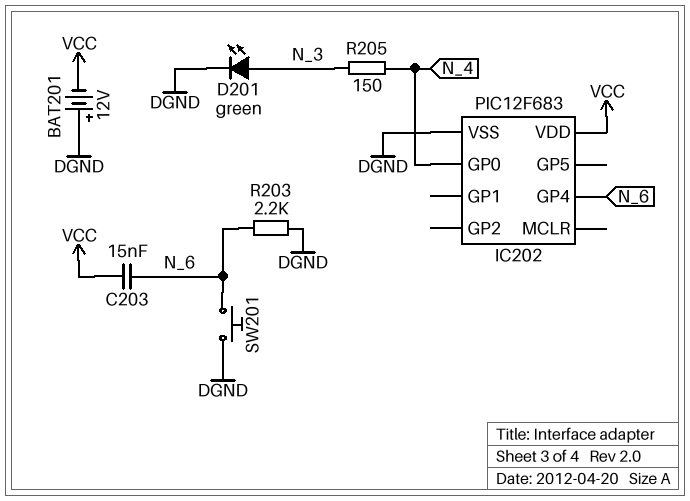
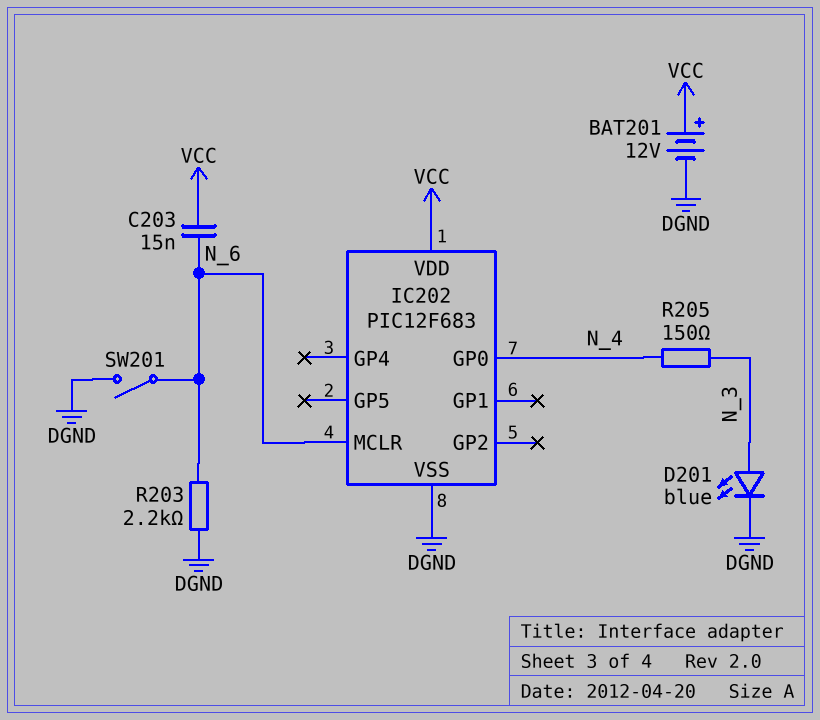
BAT201: 12V (plus DGND, minus VCC) -> 12V (plus VCC, minus DGND)
D201: LED green (A N_3, K DGND) -> LED blue (A N_3, K DGND)
IC202 pin GP4: N_6 -> none
IC202 pin MCLR: none -> N_6
SW201: button (DGND, N_6) -> switch (DGND, N_6)

